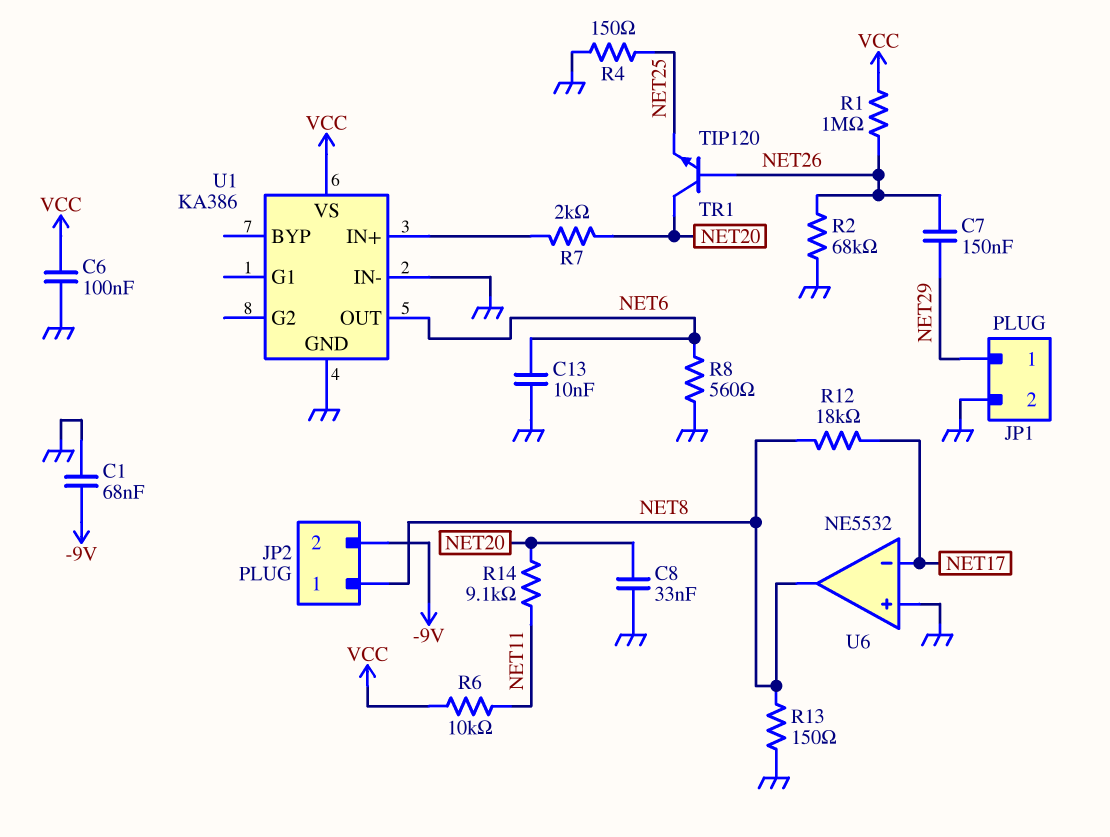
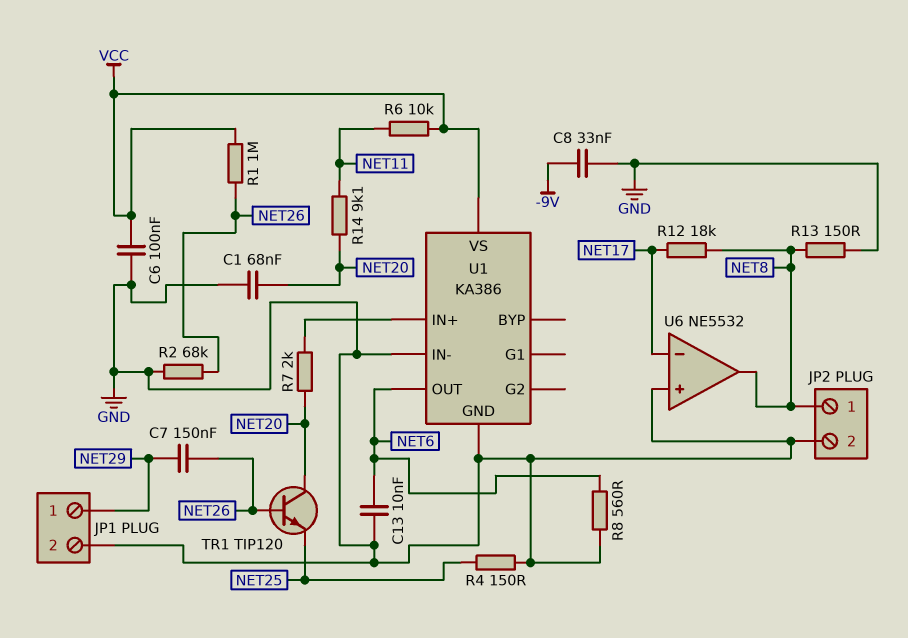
C1: 68nF (-9V, GND) -> 68nF (GND, NET20)
C8: 33nF (GND, NET20) -> 33nF (-9V, GND)
JP2 pin 2: -9V -> GND

